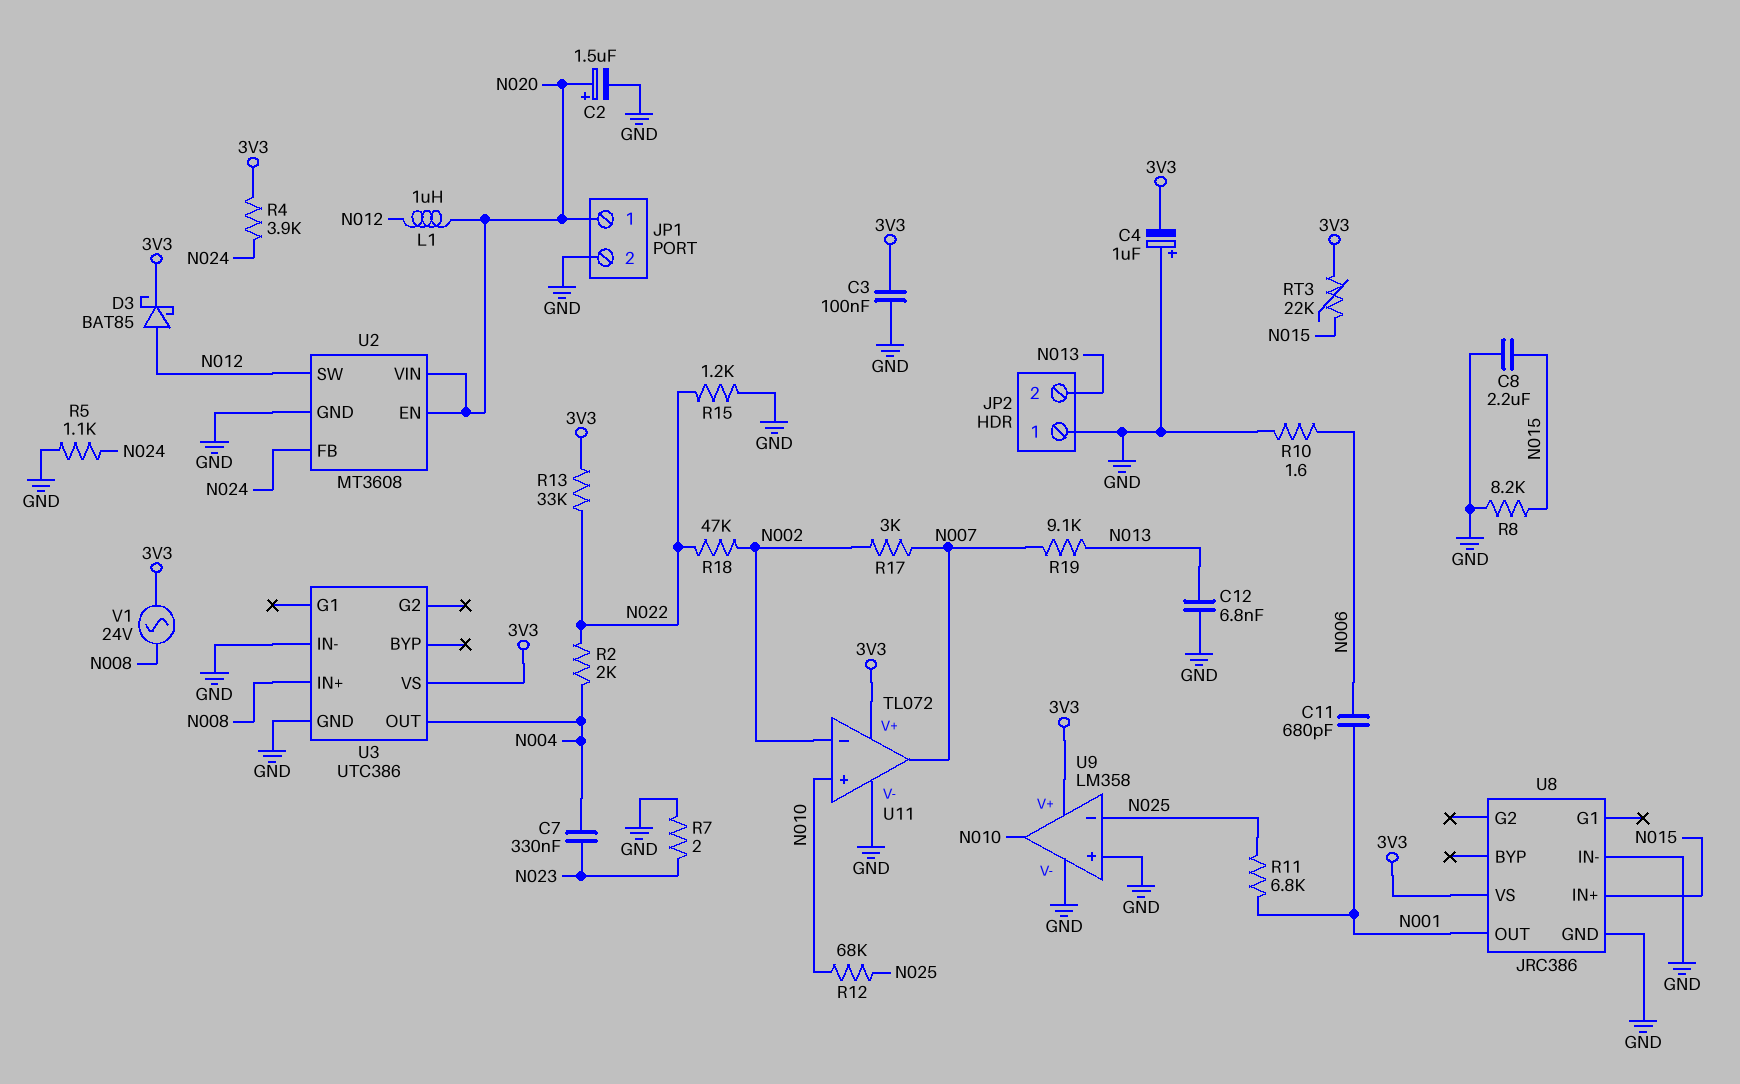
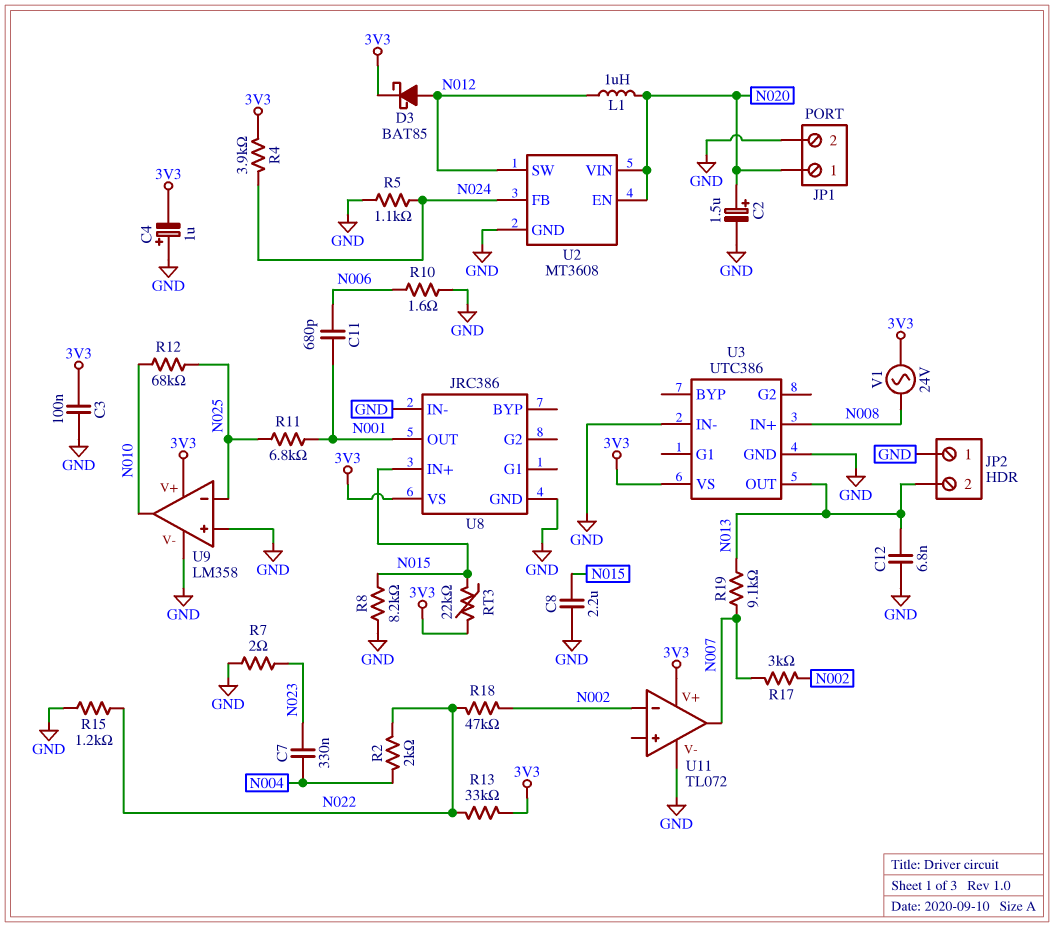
U3 pin OUT: N004 -> N013
U11 pin in+: N010 -> none

